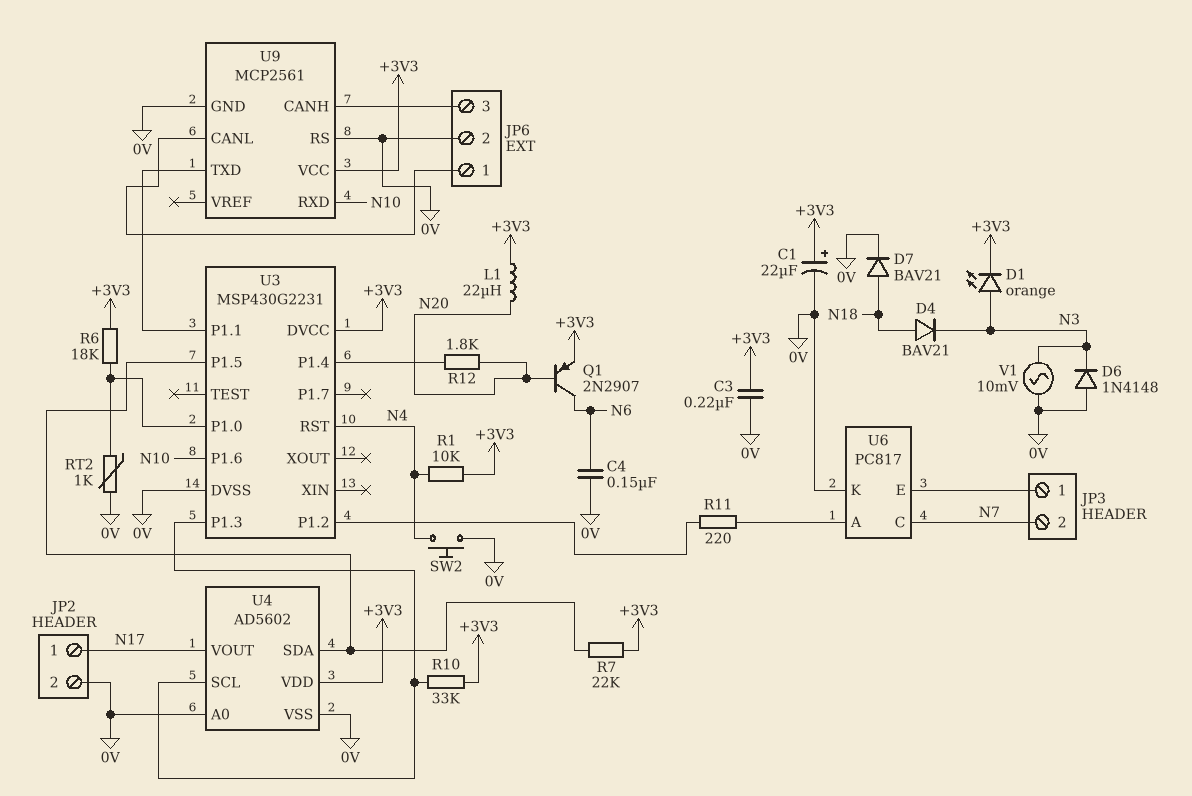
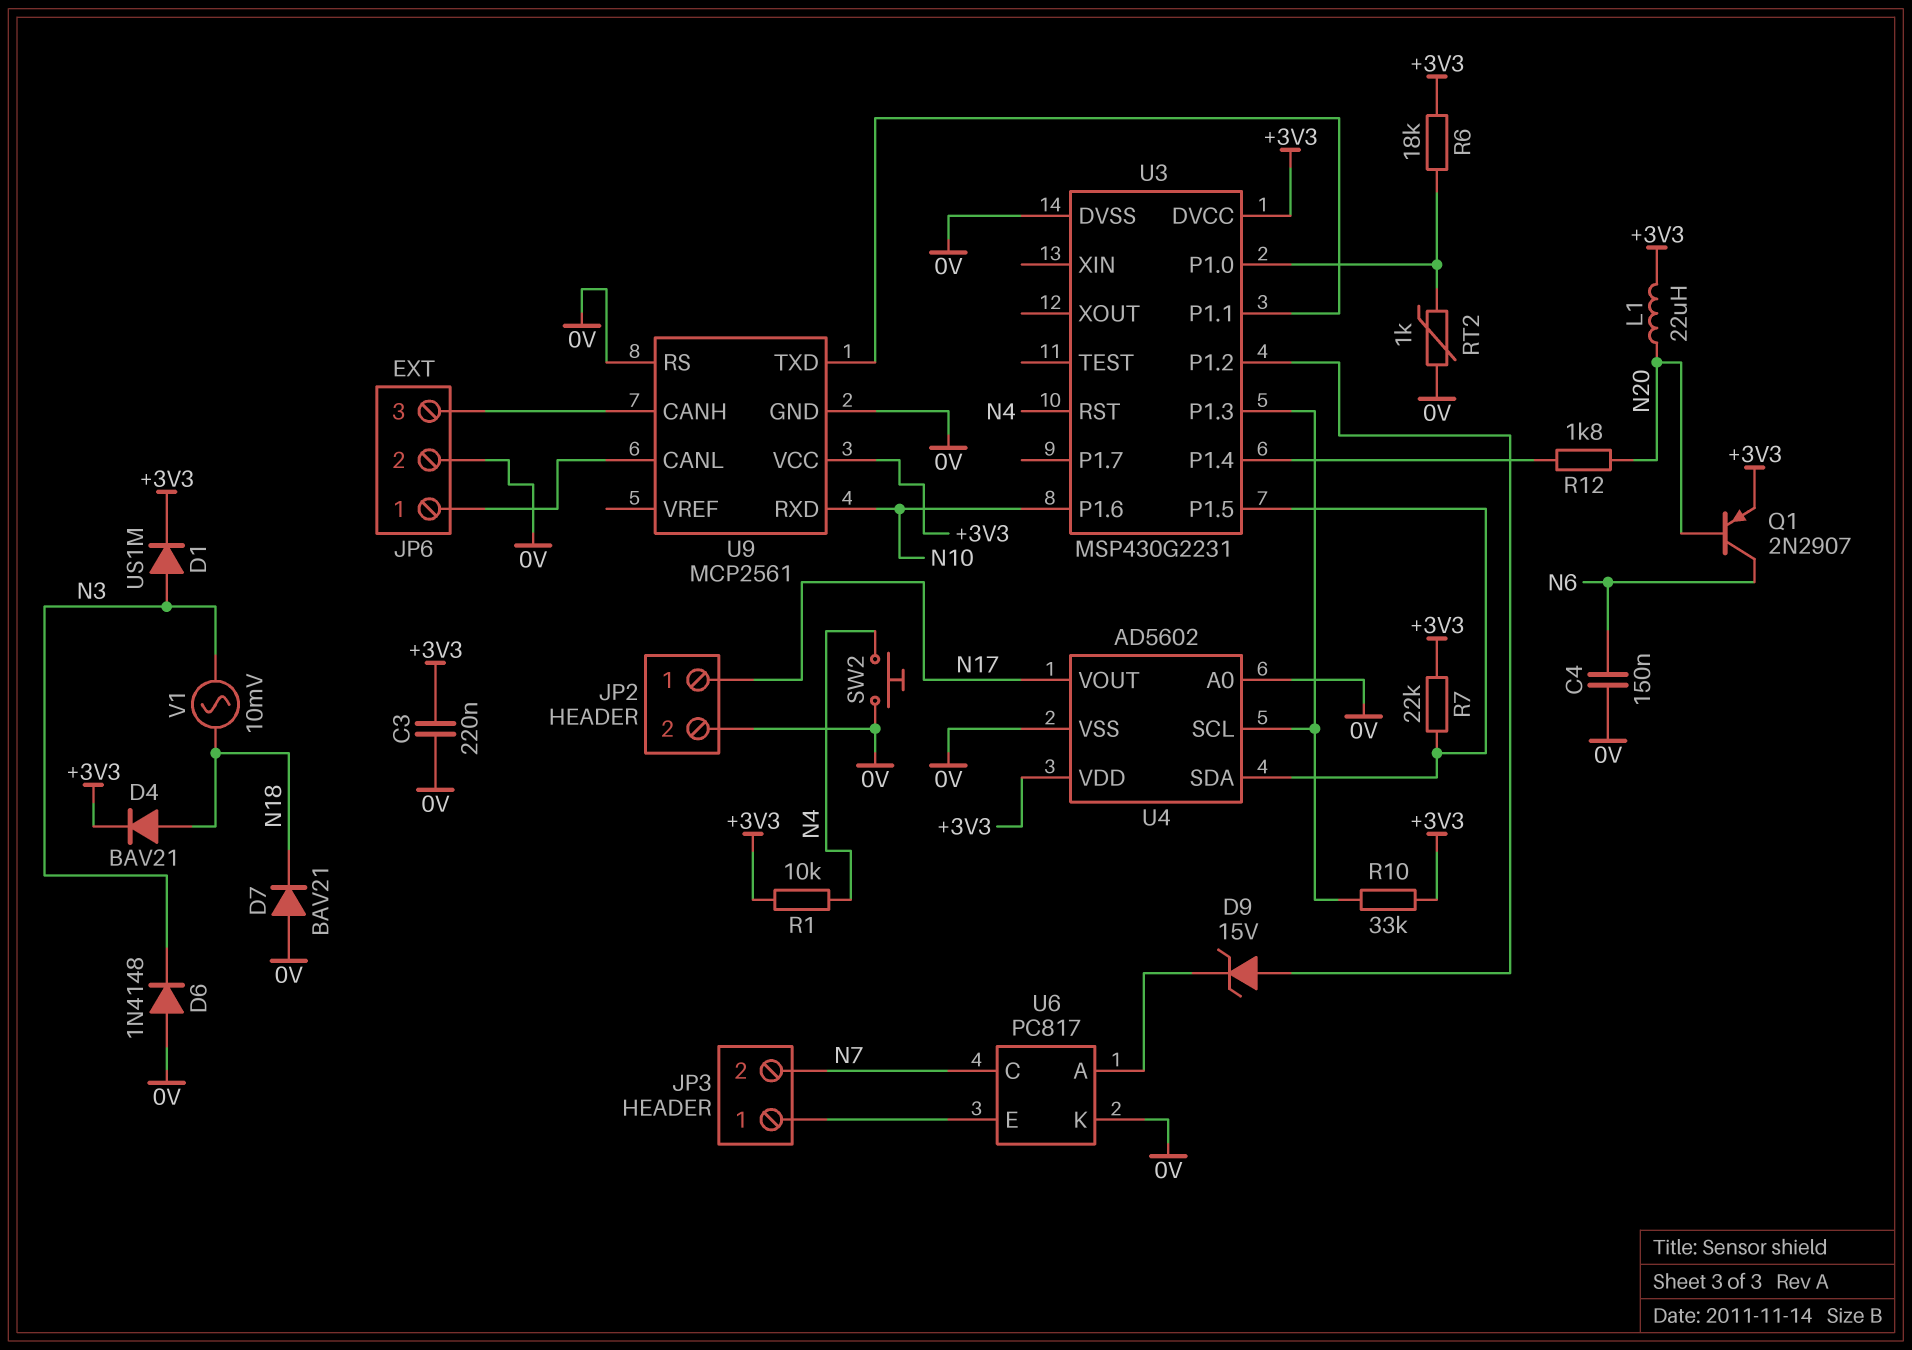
C1: 22uF (plus +3V3, minus 0V) -> none
D1: LED orange (A N3, K +3V3) -> diode US1M (A N3, K +3V3)
D4: diode BAV21 (A N18, K N3) -> diode BAV21 (A N18, K +3V3)
D7: diode BAV21 (A N18, K 0V) -> diode BAV21 (A 0V, K N18)
D9: none -> zener 15V (A U3/P1.2, K U6/A)
R11: 220 (U3/P1.2, U6/A) -> none
V1: AC 10mV (0V, N3) -> AC 10mV (N3, N18)

